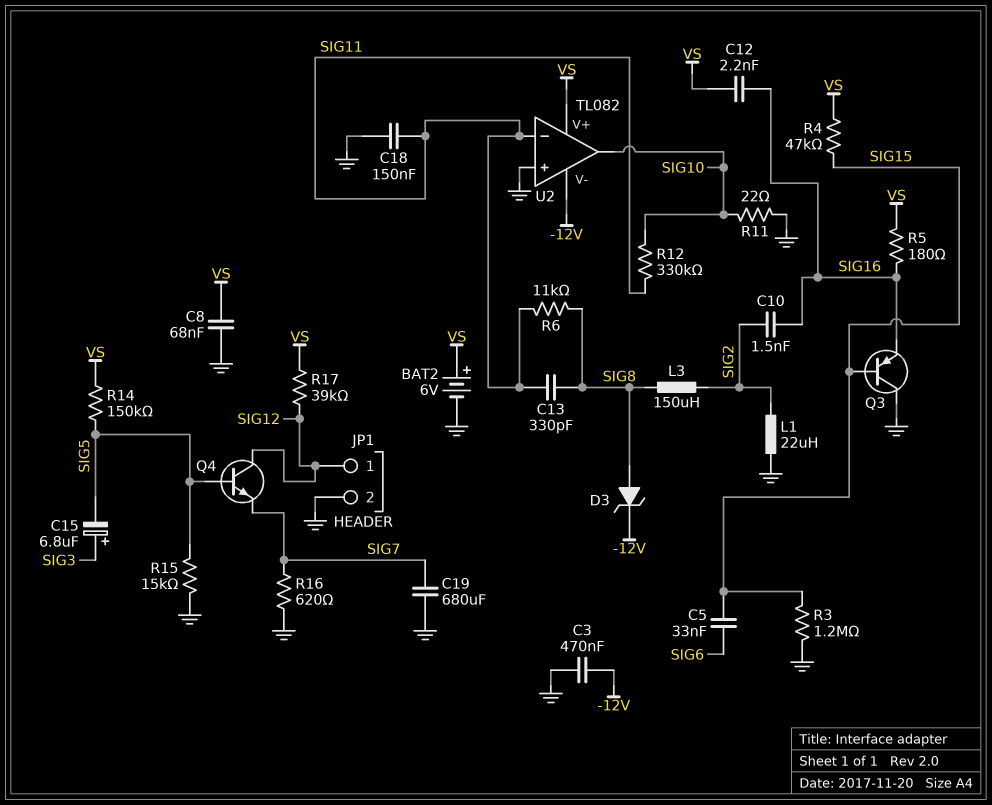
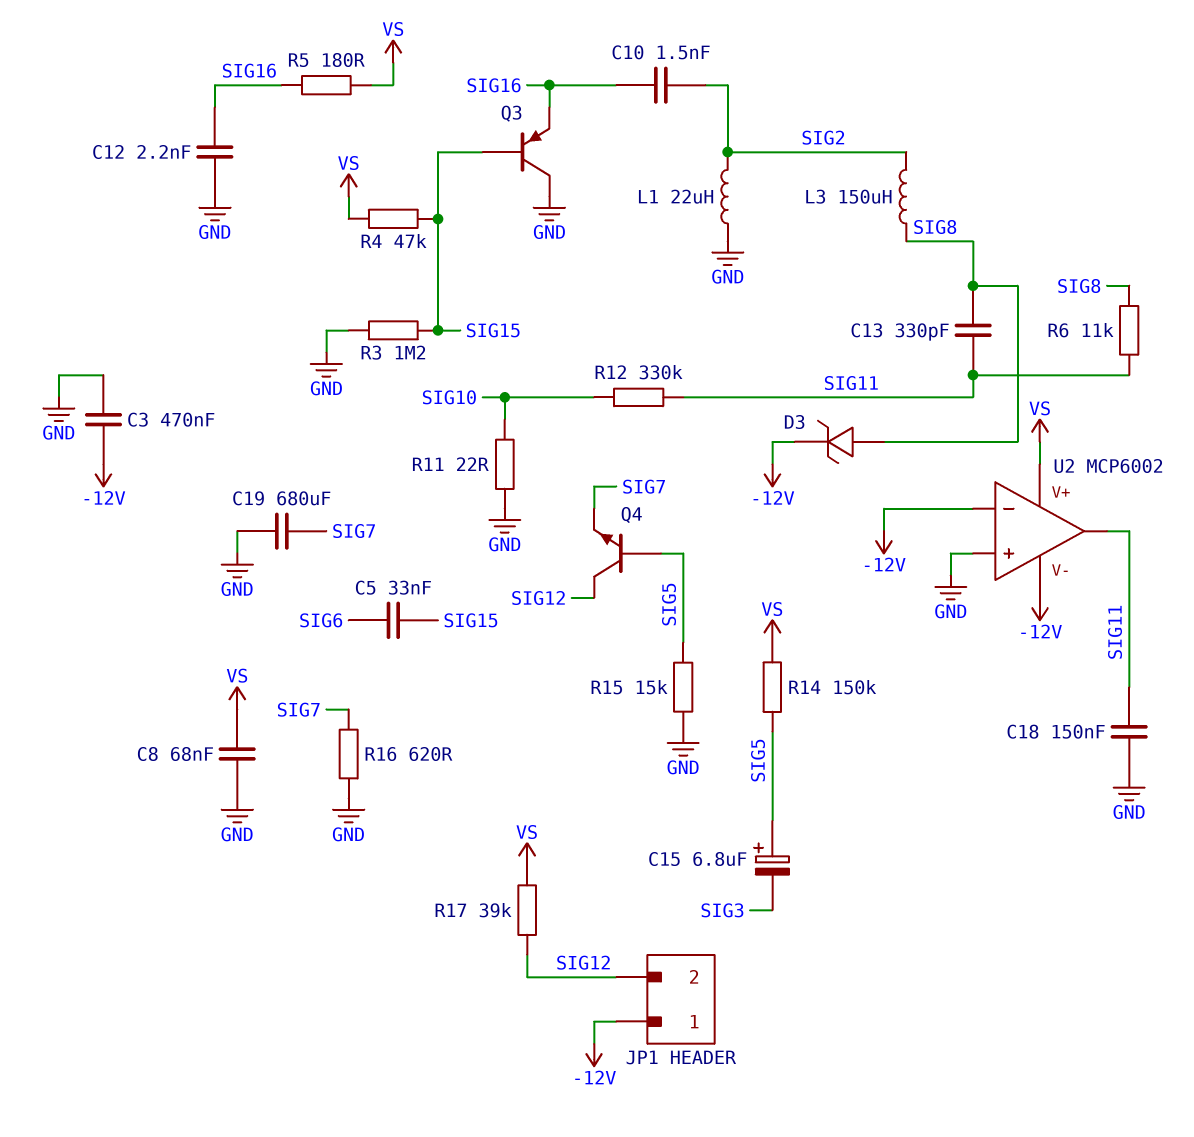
BAT2: 6V (plus VS, minus GND) -> none
C12: 2.2nF (SIG16, VS) -> 2.2nF (GND, SIG16)
C15: 6.8uF (plus SIG3, minus SIG5) -> 6.8uF (plus SIG5, minus SIG3)
JP1 pin 1: SIG12 -> -12V
JP1 pin 2: GND -> SIG12
U2: TL082 -> MCP6002
U2 pin in-: SIG11 -> -12V
U2 pin out: SIG10 -> SIG11

